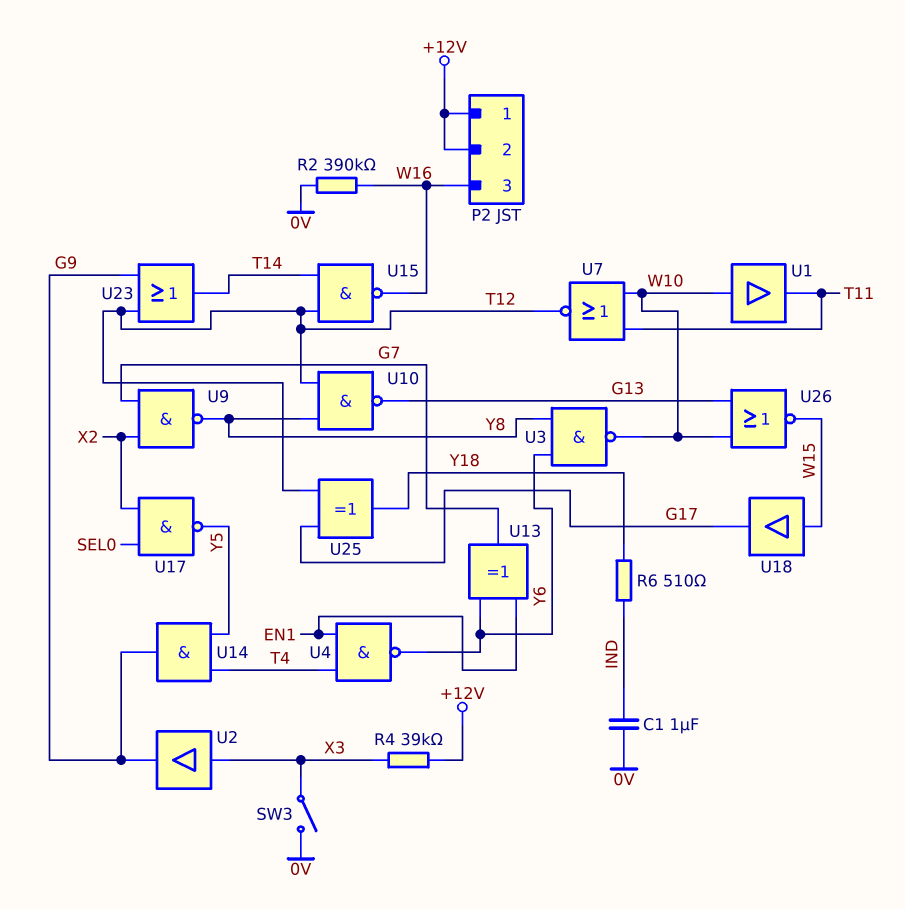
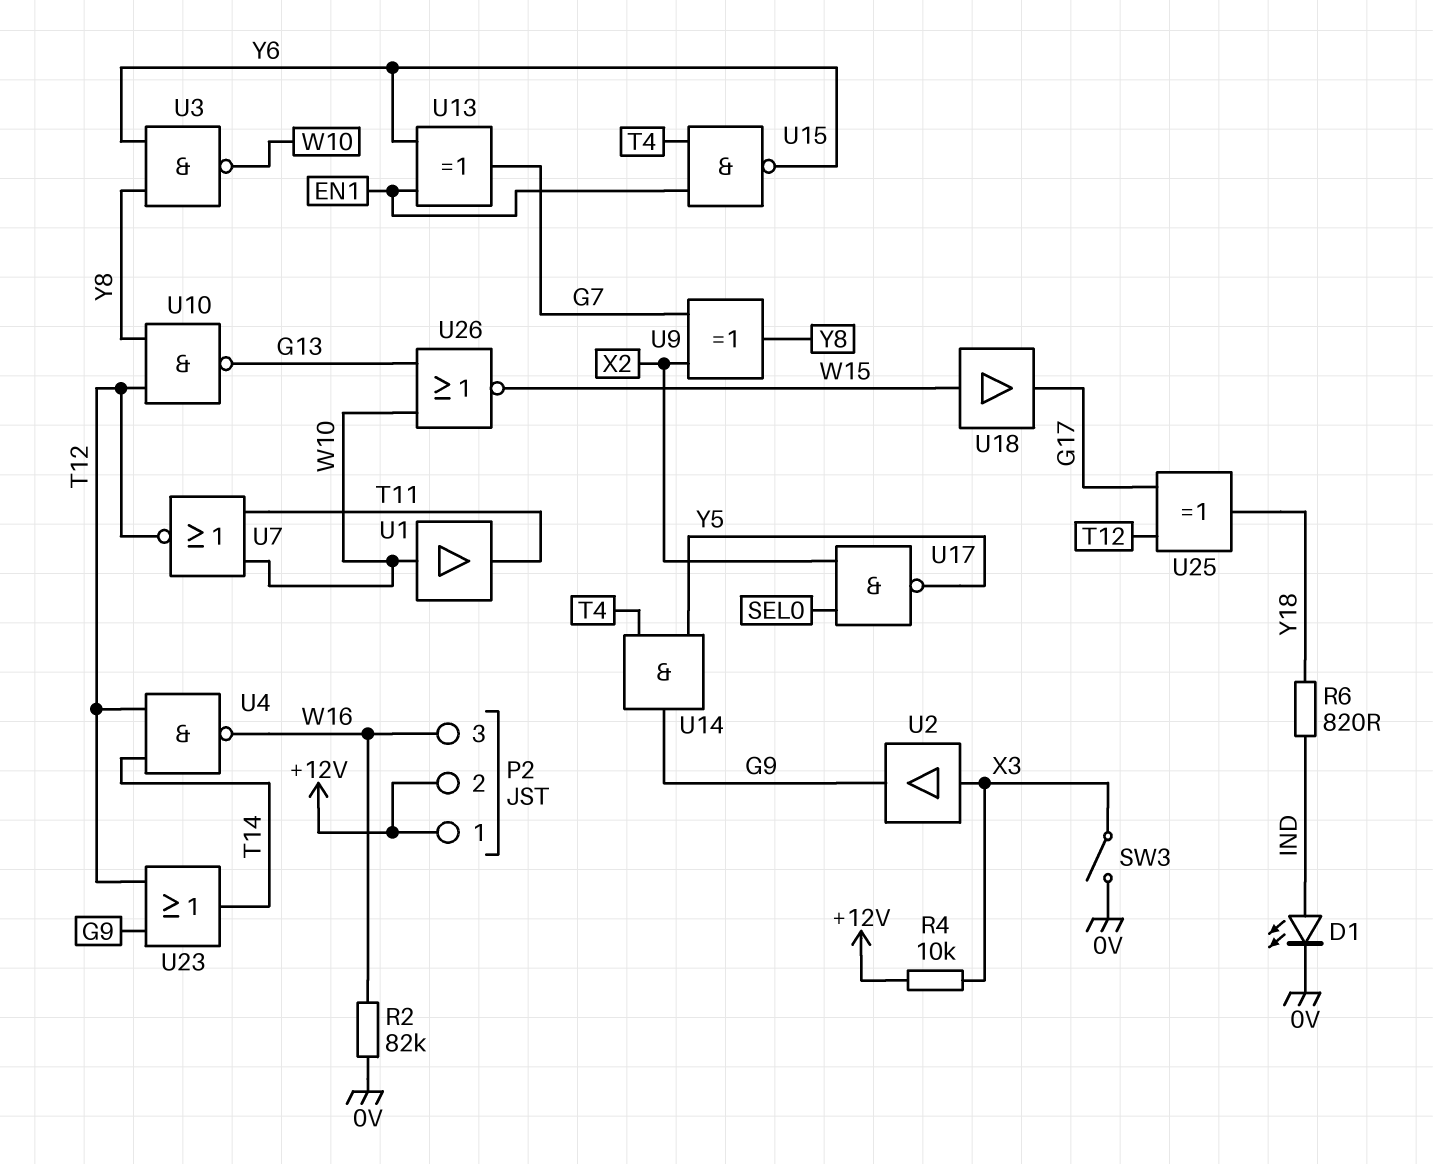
C1: 1uF (0V, IND) -> none
D1: none -> LED (A IND, K 0V)
R2: 390k (0V, W16) -> 82k (0V, W16)
R4: 39k (+12V, X3) -> 10k (+12V, X3)
R6: 510 (IND, Y18) -> 820 (IND, Y18)
U4: NAND (in EN1, in T4, out Y6) -> NAND (in T12, in T14, out W16)
U9: NAND (in G7, in X2, out Y8) -> XOR (in G7, in X2, out Y8)
U15: NAND (in T12, in T14, out W16) -> NAND (in EN1, in T4, out Y6)

